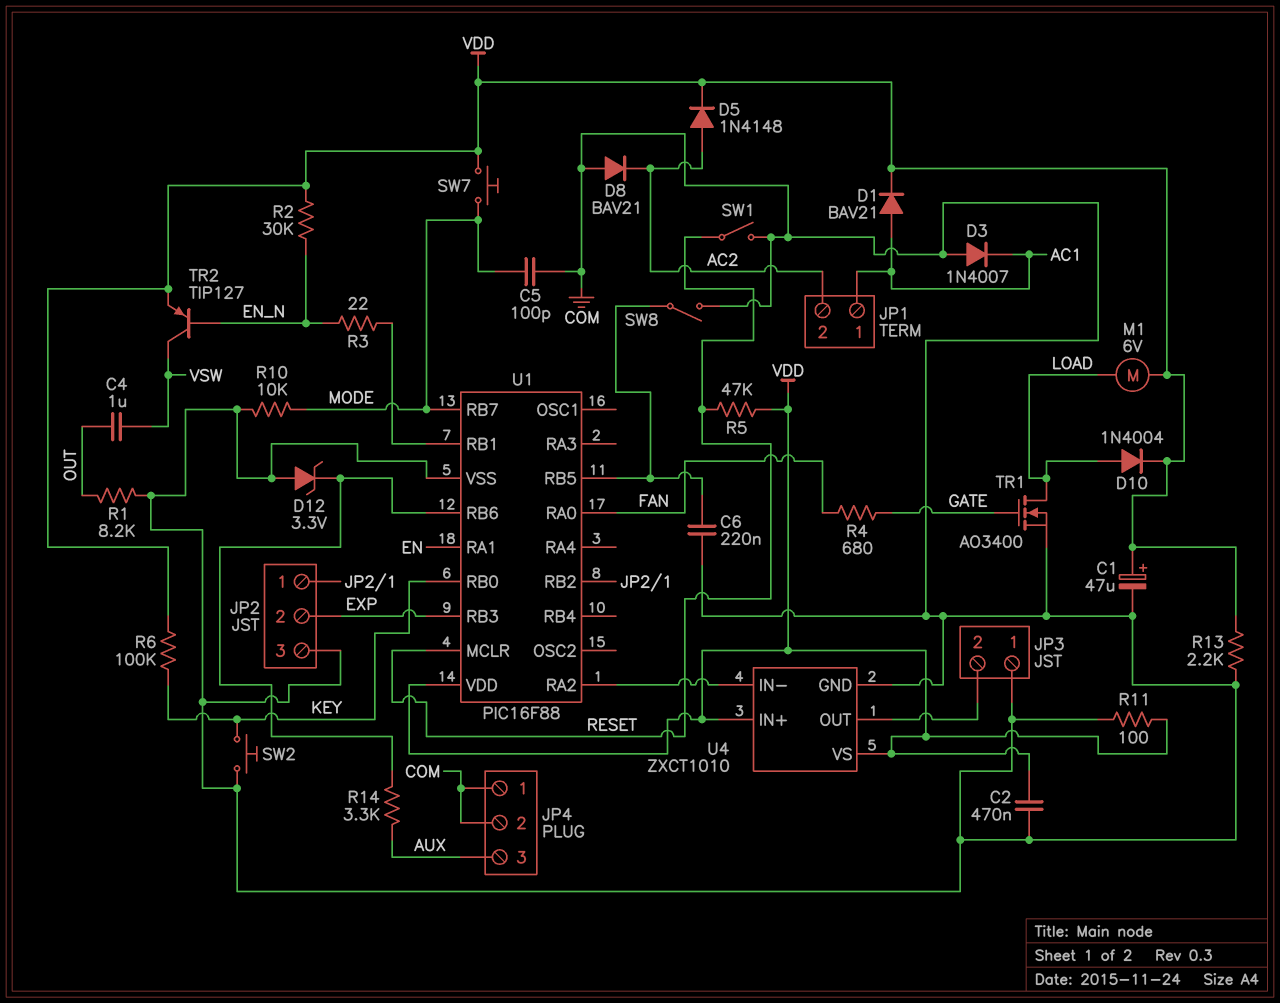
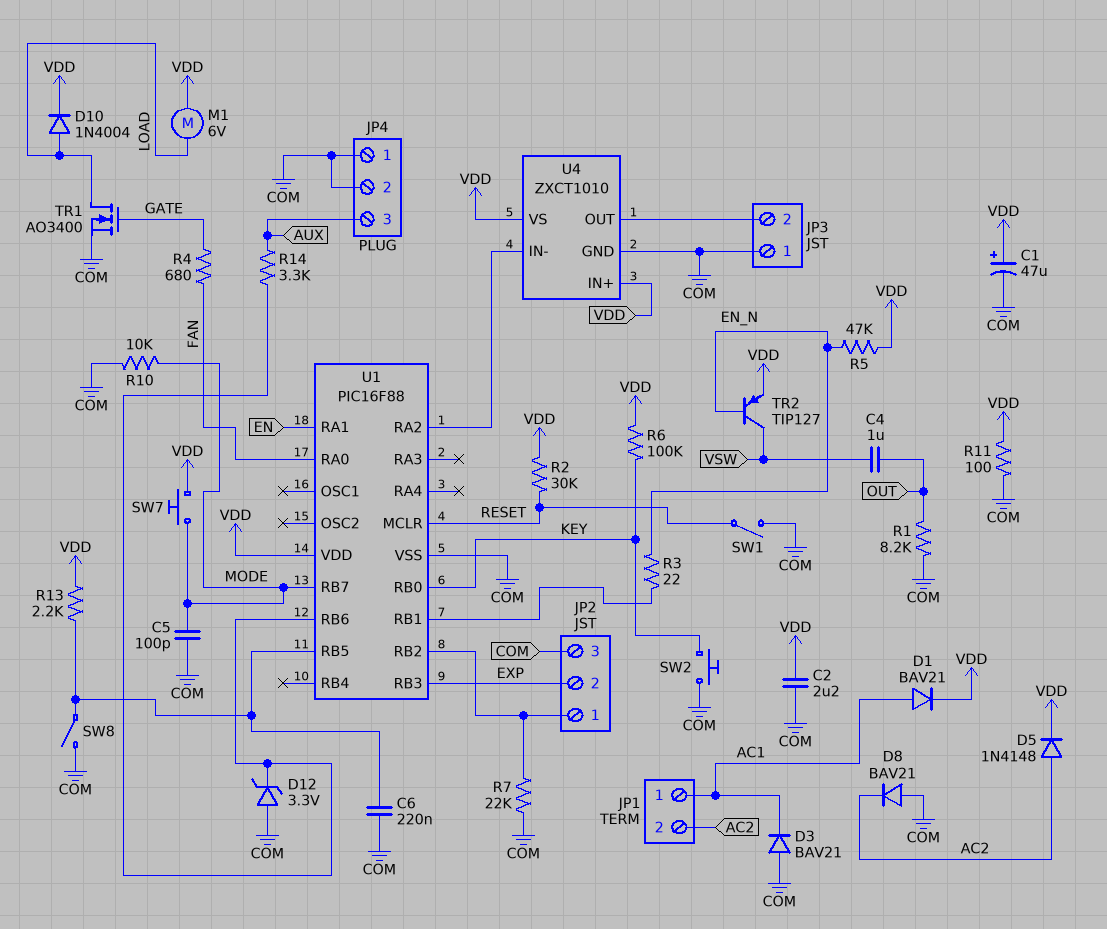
C2: 470nF (COM, VDD) -> 2.2uF (COM, VDD)
D3: diode 1N4007 (A COM, K AC1) -> diode BAV21 (A COM, K AC1)
R2: 30k (EN_N, VDD) -> 30k (RESET, VDD)
R5: 47k (RESET, VDD) -> 47k (EN_N, VDD)
R7: none -> 22k (COM, JP2/1)
R13: 2.2k (COM, VDD) -> 2.2k (U1/RB5, VDD)

